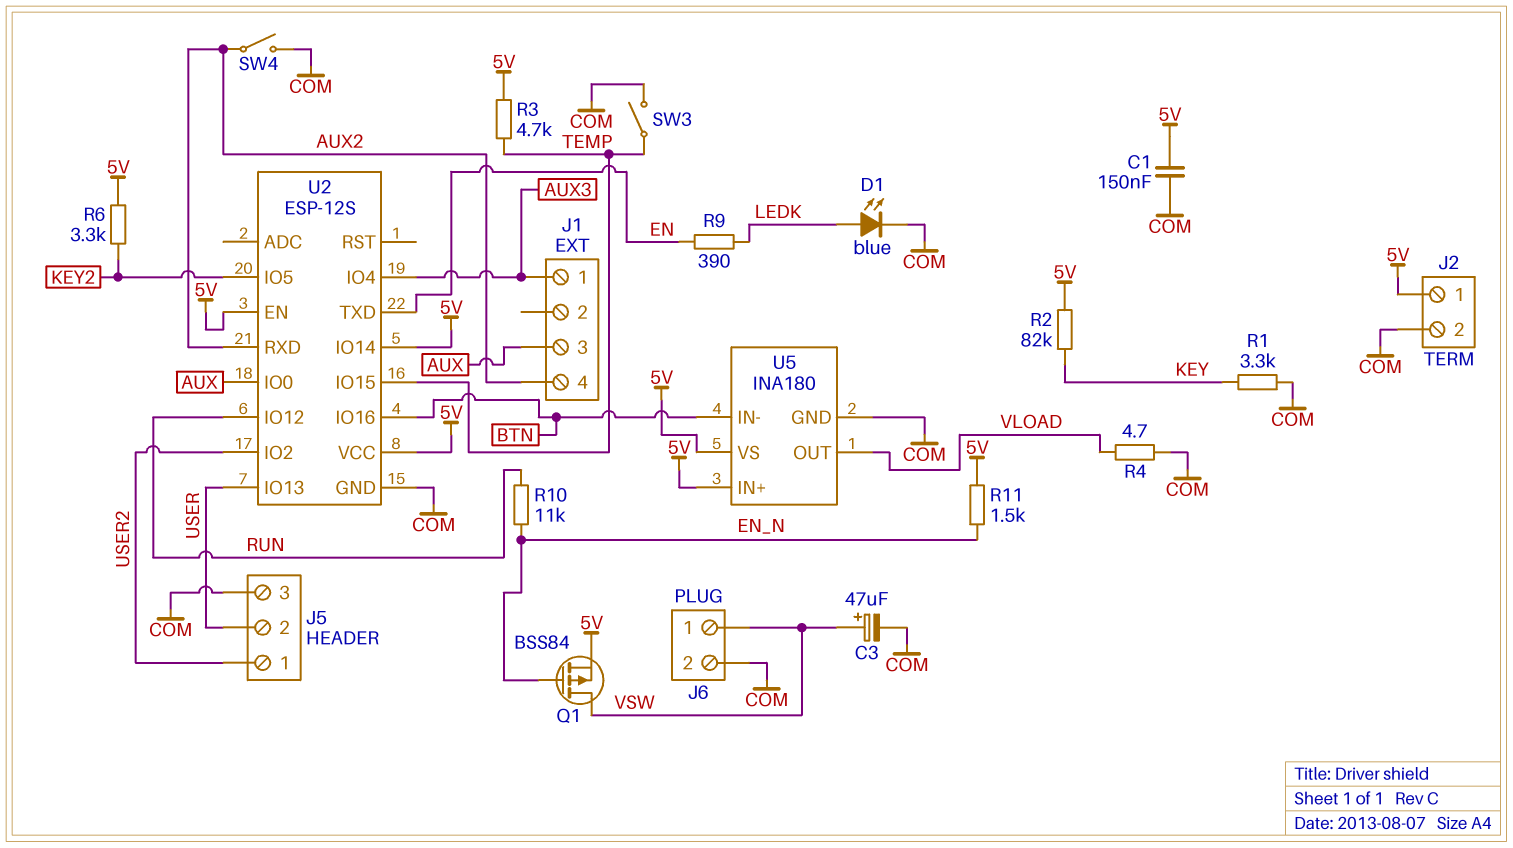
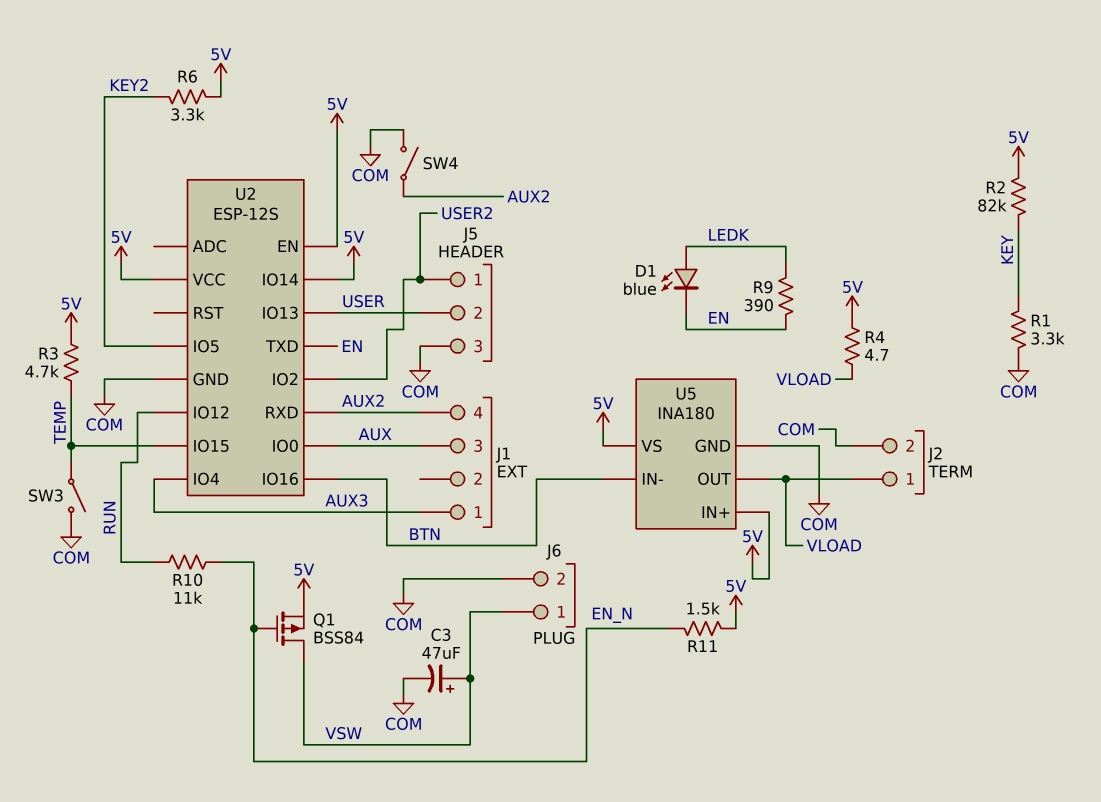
C1: 150nF (5V, COM) -> none
D1: LED blue (A LEDK, K COM) -> LED blue (A LEDK, K EN)
J2 pin 1: 5V -> VLOAD
R4: 4.7 (COM, VLOAD) -> 4.7 (5V, VLOAD)

